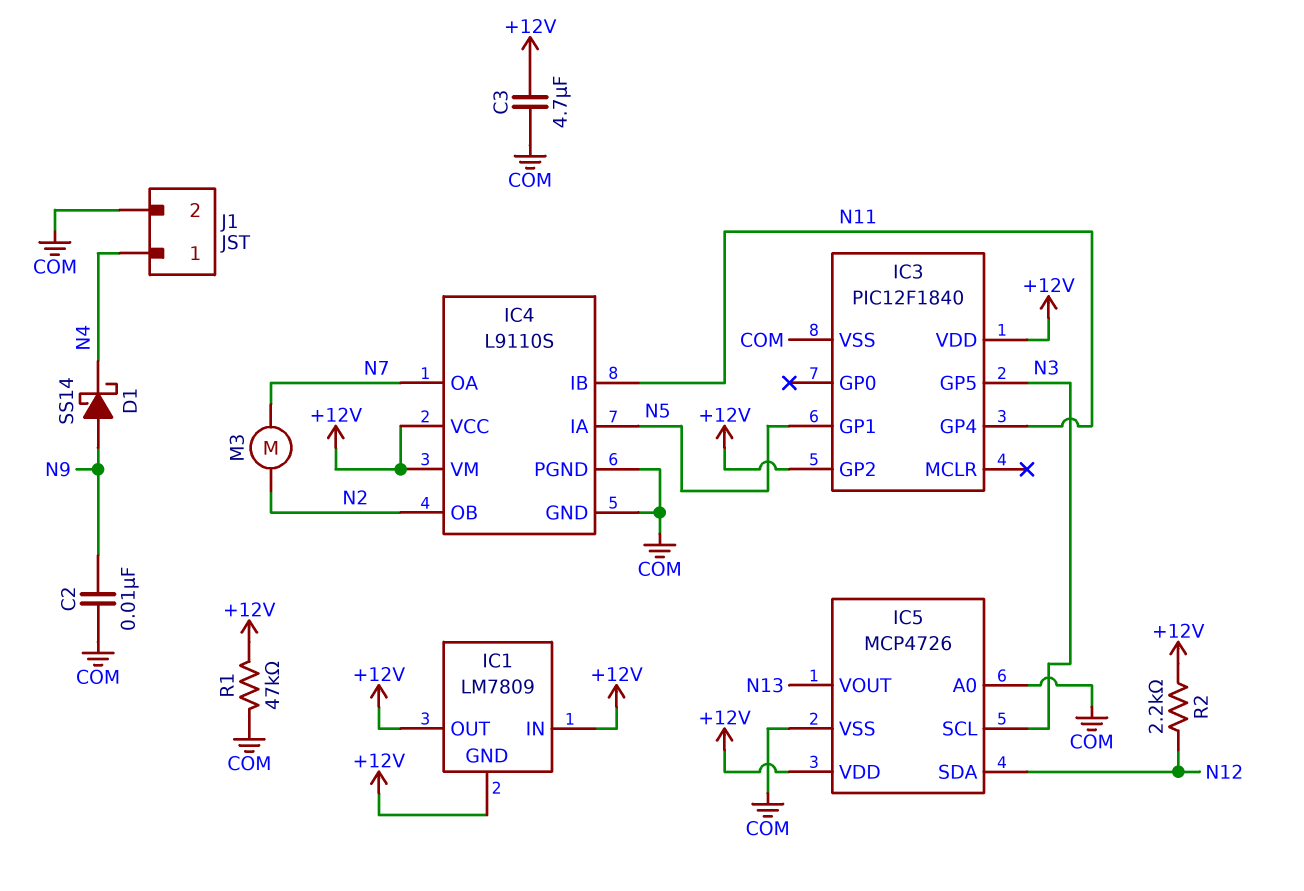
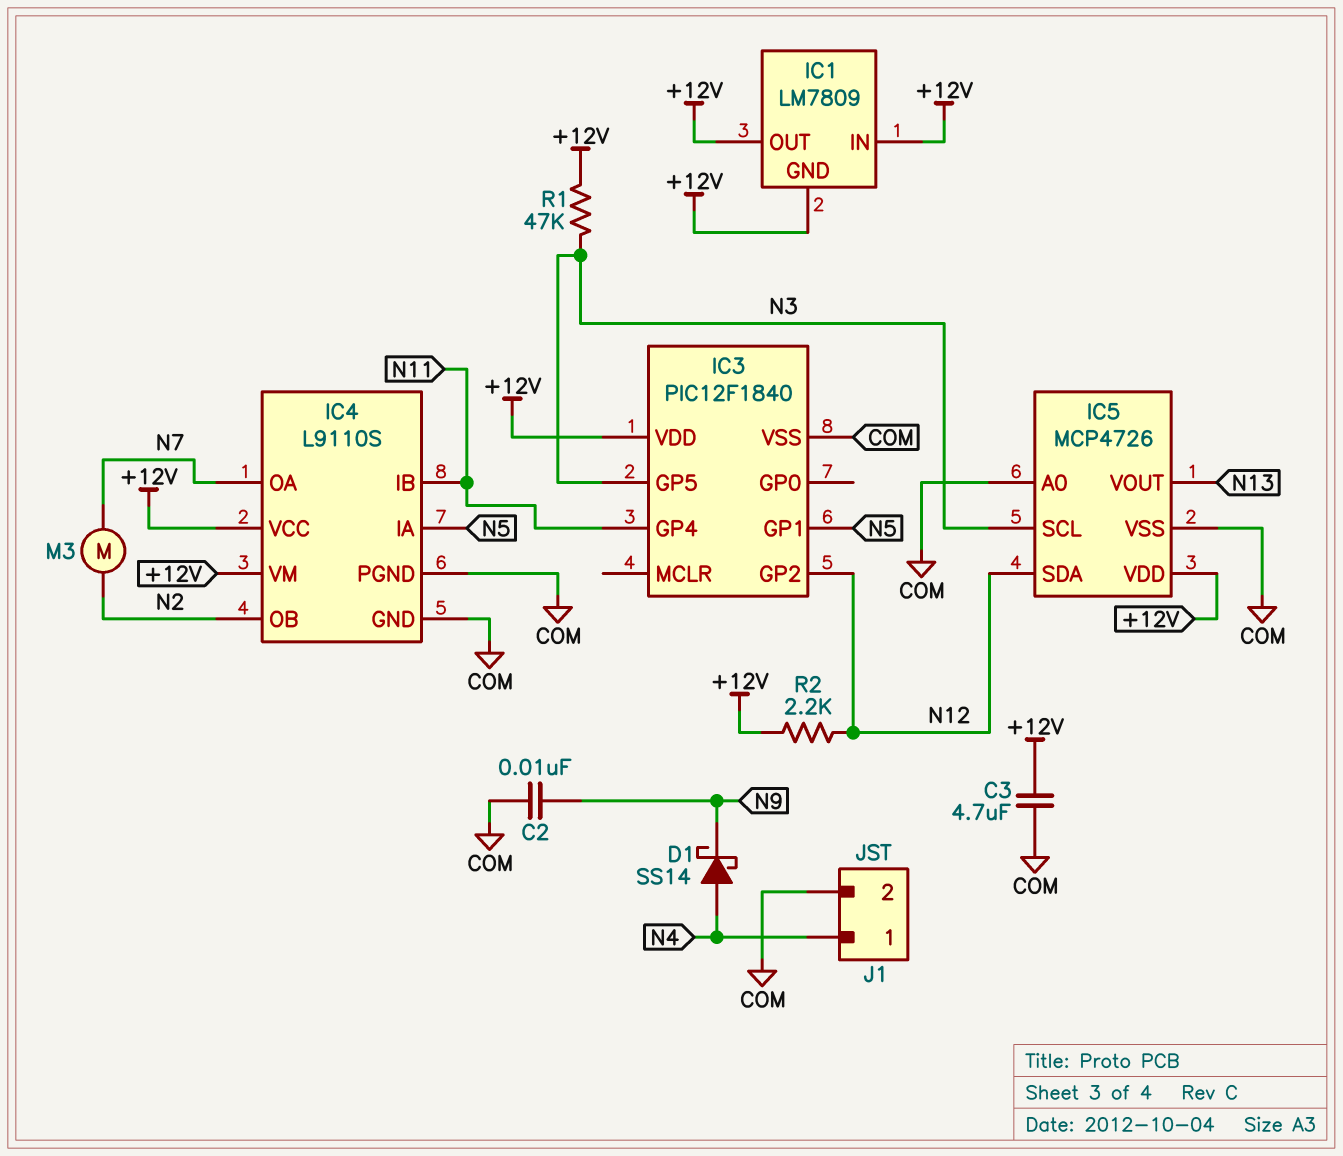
D1: schottky SS14 (A N9, K N4) -> schottky SS14 (A N4, K N9)
IC3 pin GP2: +12V -> N12
R1: 47k (+12V, COM) -> 47k (+12V, N3)

